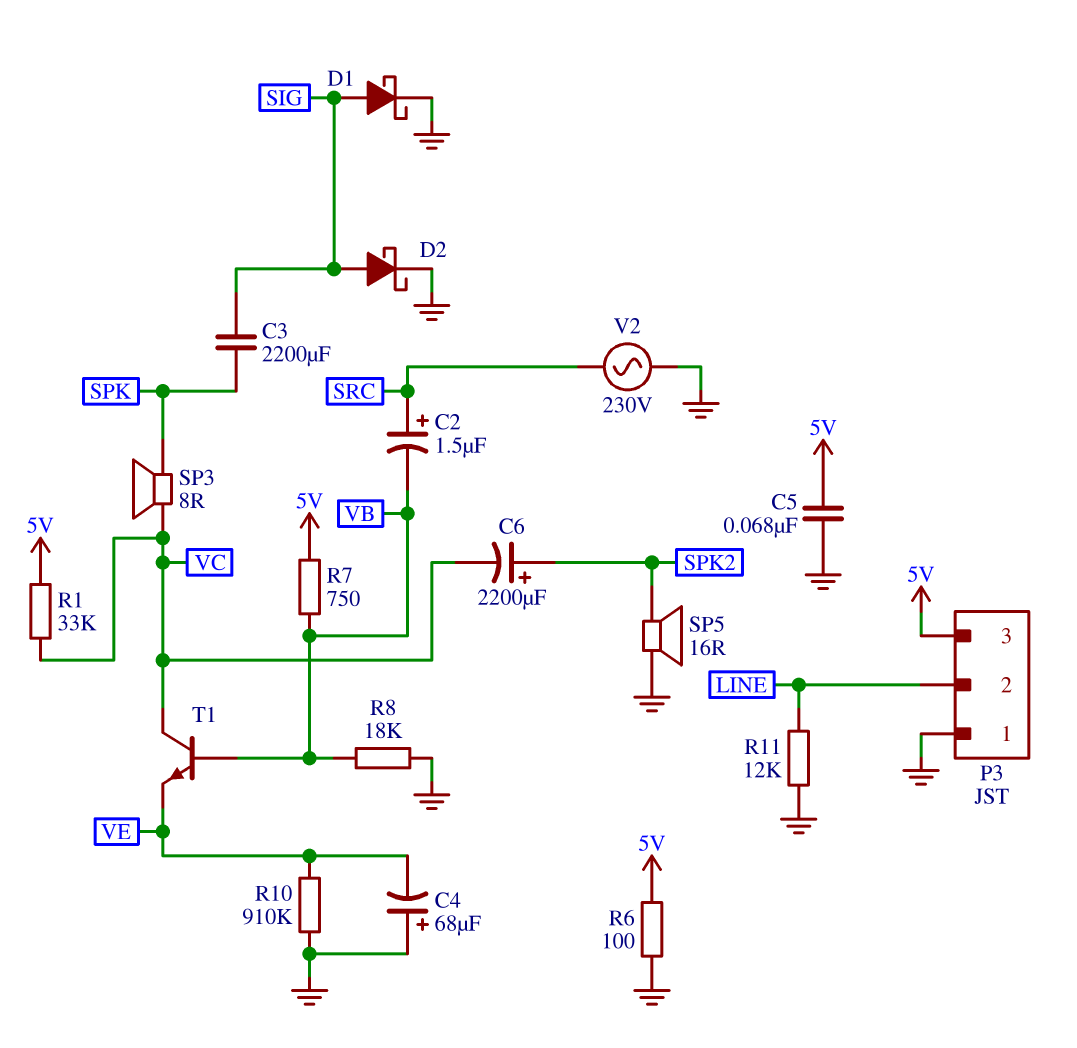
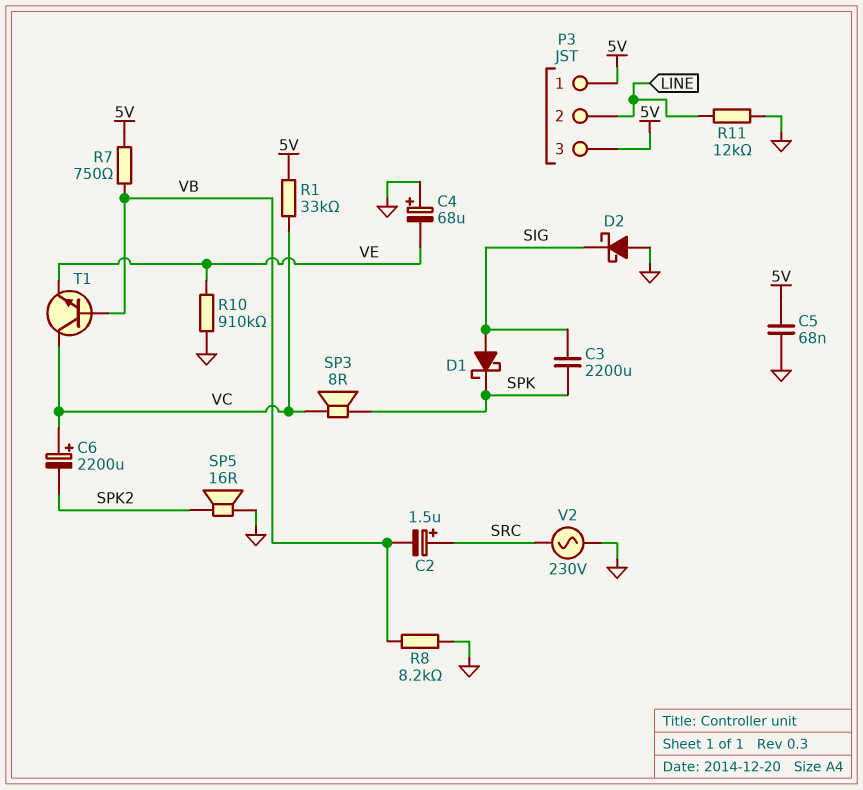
C6: 2200uF (plus SPK2, minus VC) -> 2200uF (plus VC, minus SPK2)
D1: schottky (A SIG, K GND) -> schottky (A SIG, K SPK)
D2: schottky (A SIG, K GND) -> schottky (A GND, K SIG)
P3 pin 1: GND -> 5V
R6: 100 (5V, GND) -> none
R8: 18k (GND, VB) -> 8.2k (GND, VB)

